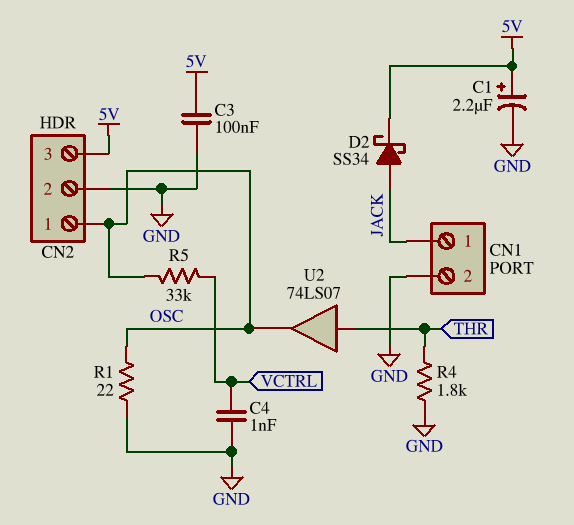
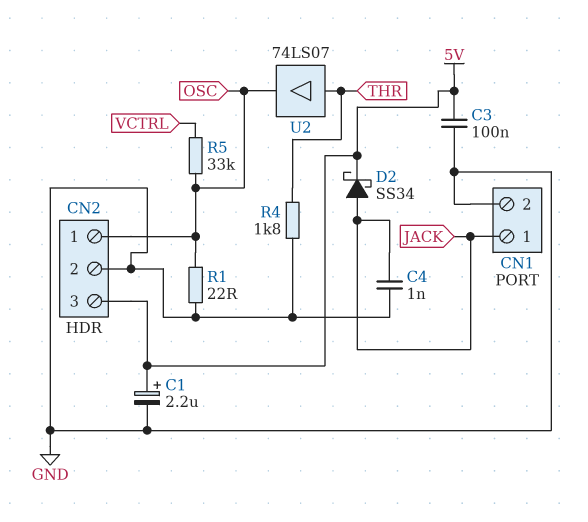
C4: 1nF (GND, VCTRL) -> 1nF (GND, JACK)

